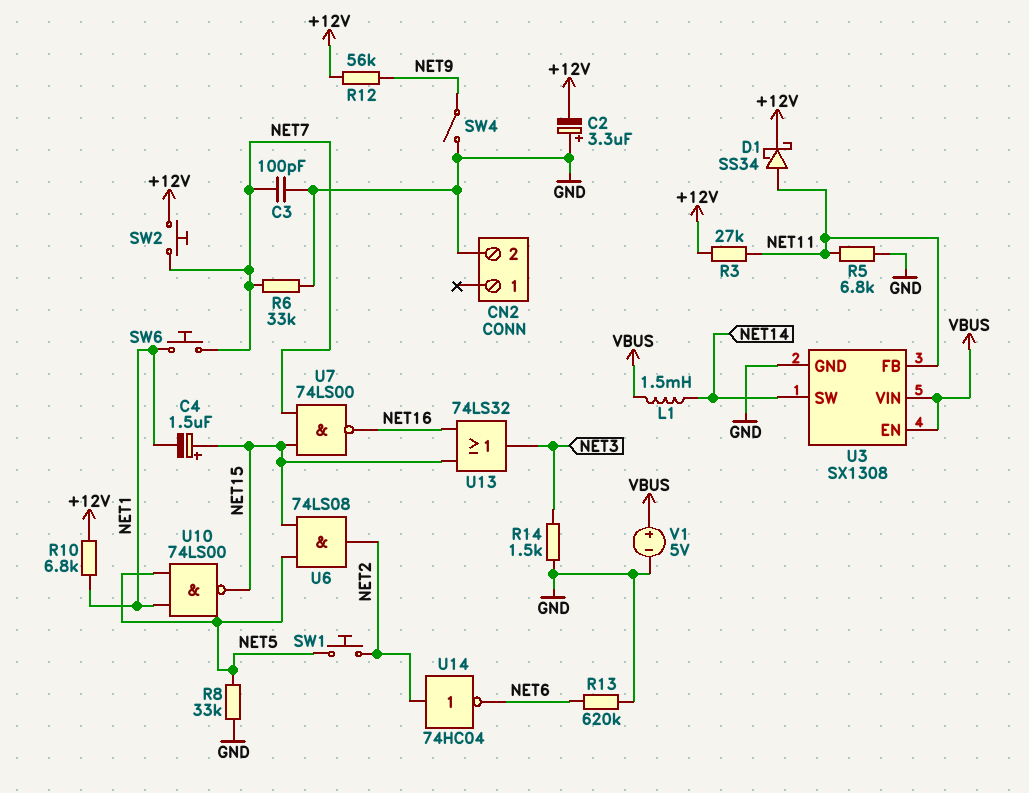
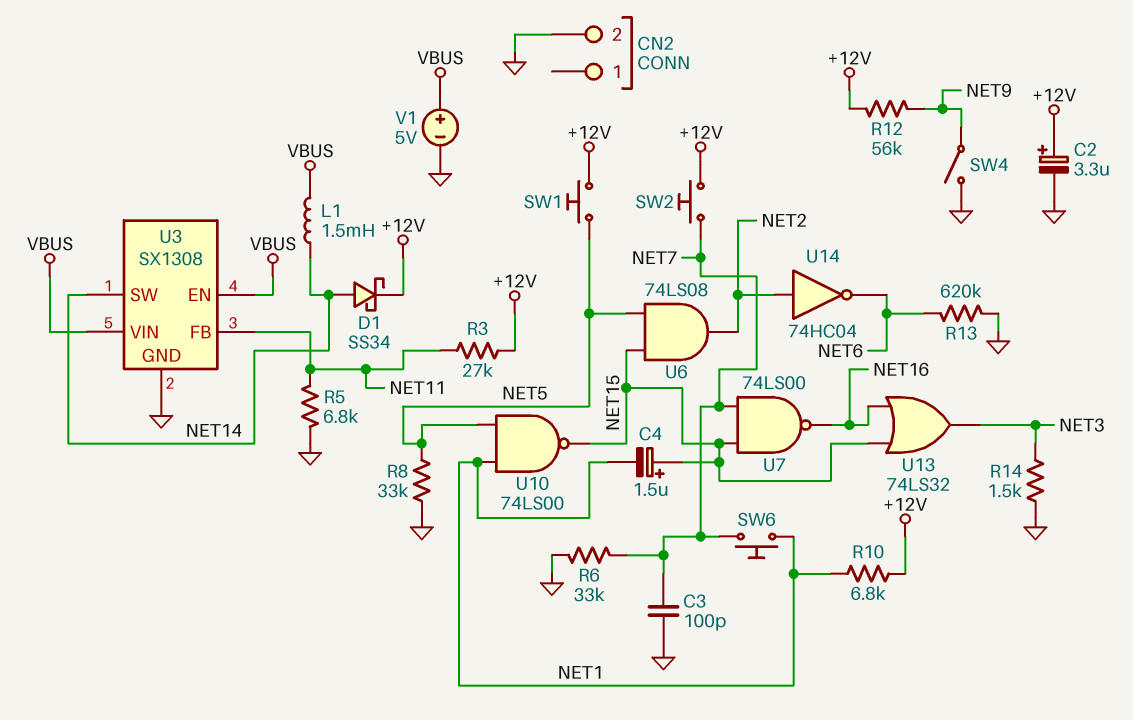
C2: 3.3uF (plus GND, minus +12V) -> 3.3uF (plus +12V, minus GND)
D1: schottky SS34 (A NET11, K +12V) -> schottky SS34 (A NET14, K +12V)
SW1: button (NET2, NET5) -> button (+12V, NET5)

